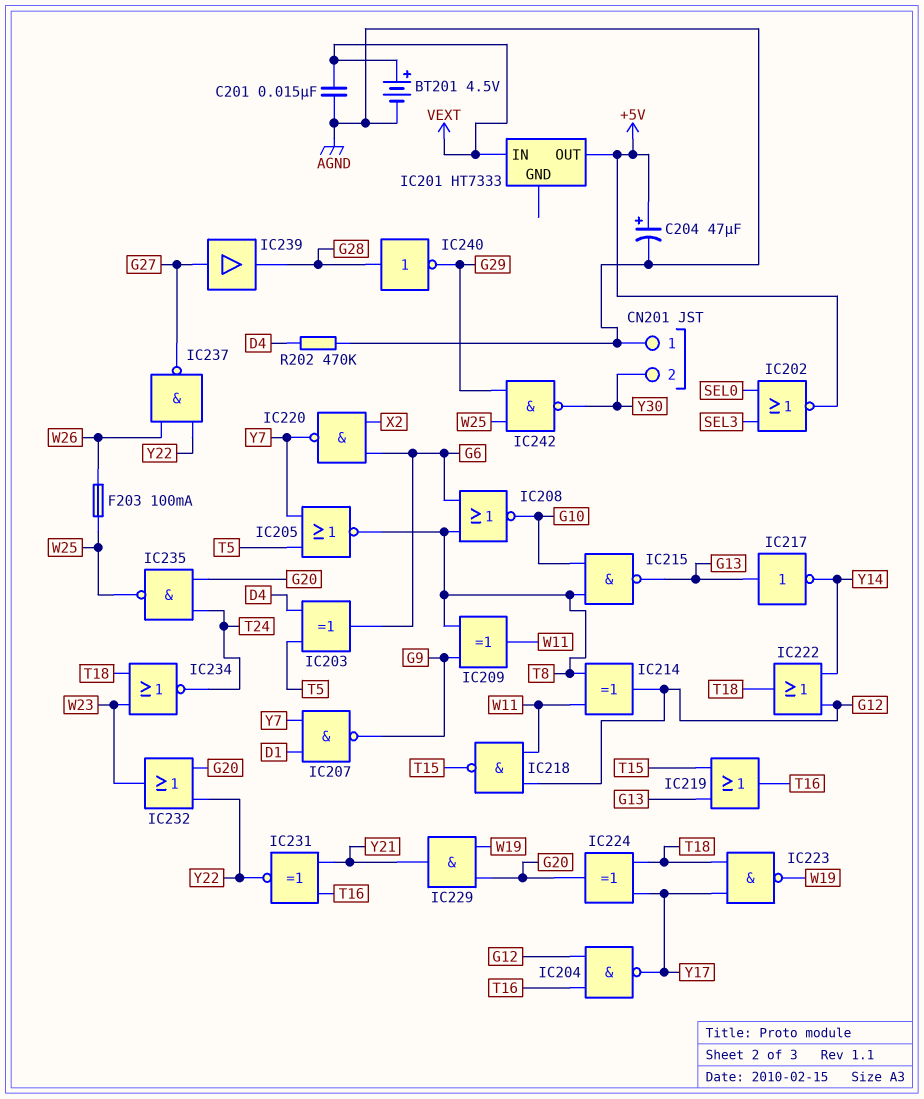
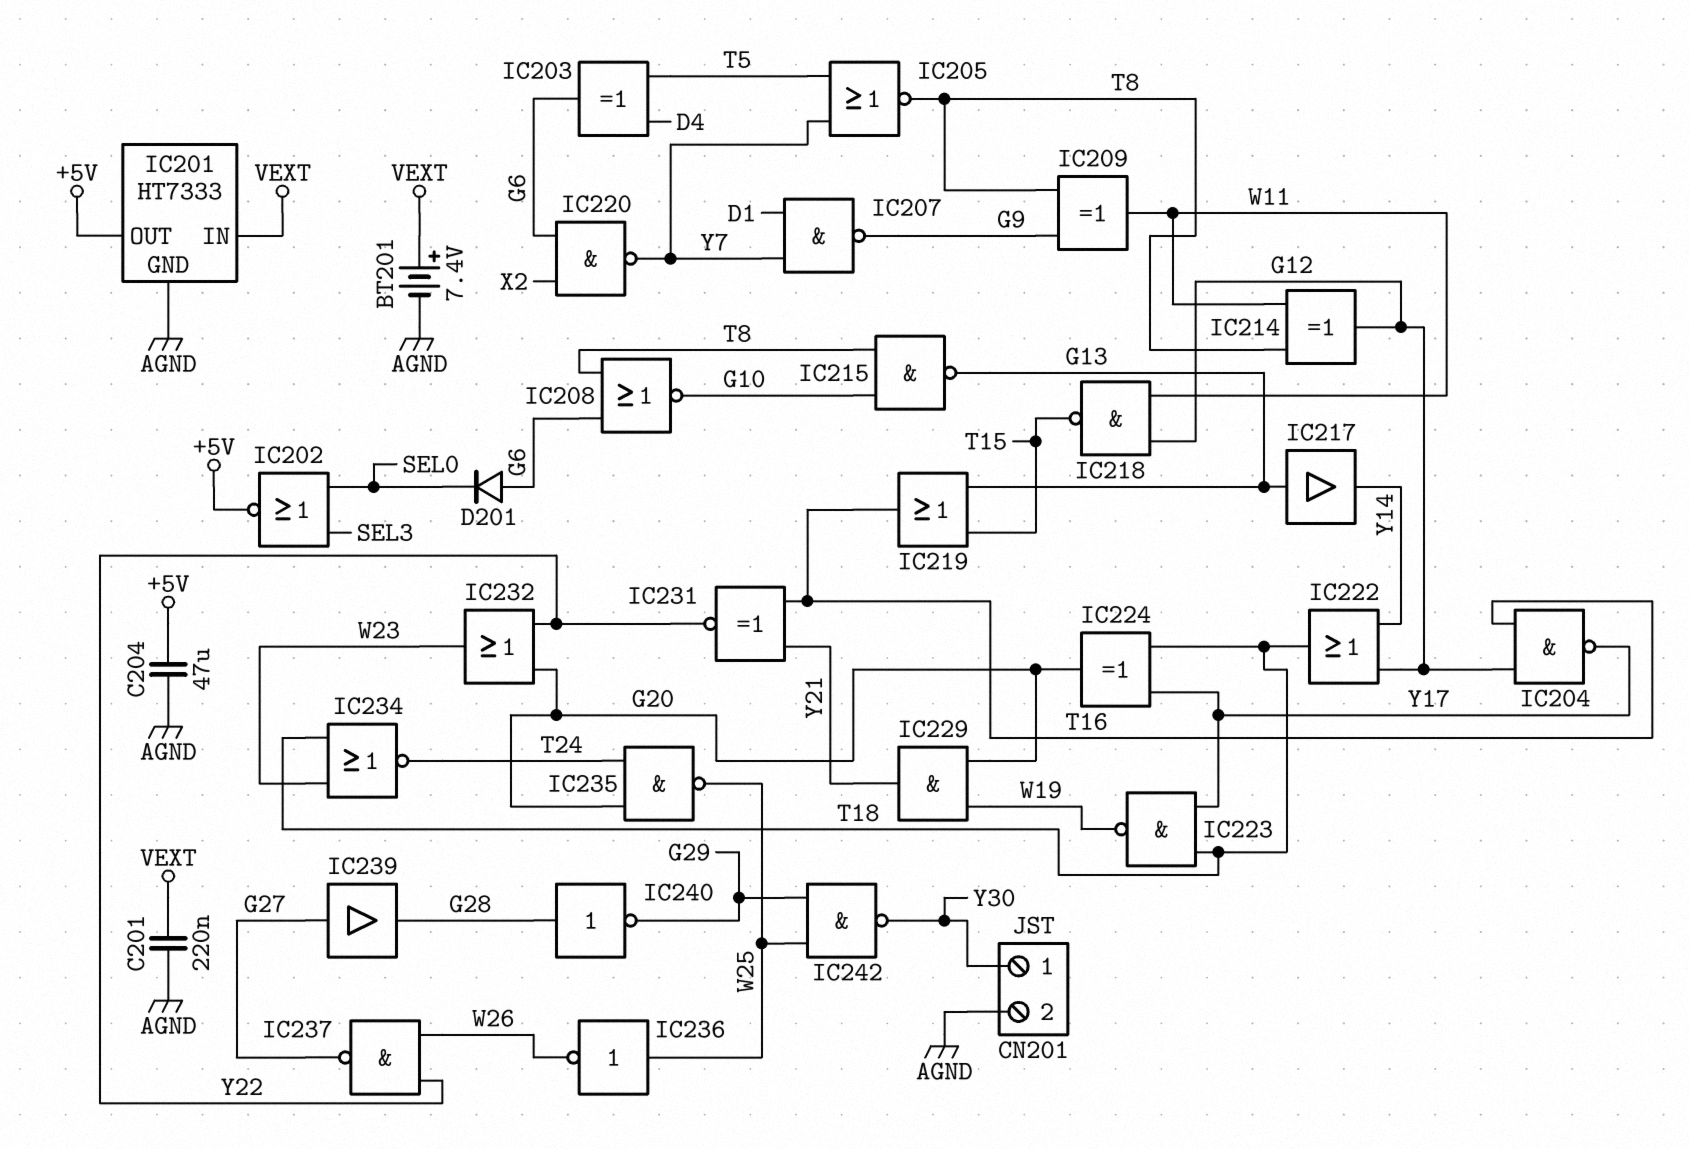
BT201: 4.5V (plus VEXT, minus AGND) -> 7.4V (plus VEXT, minus AGND)
C201: 15nF (AGND, VEXT) -> 220nF (AGND, VEXT)
C204: 47uF (plus +5V, minus AGND) -> 47uF (+5V, AGND)
CN201 pin 1: AGND -> Y30
CN201 pin 2: Y30 -> AGND
D201: none -> diode (A G6, K SEL0)
F203: 100mA (W25, W26) -> none
IC201 pin GND: none -> AGND
IC217: NOT (in G13, out Y14) -> buffer (in G13, out Y14)
IC236: none -> NOT (in W25, out W26)
R202: 470k (AGND, D4) -> none

